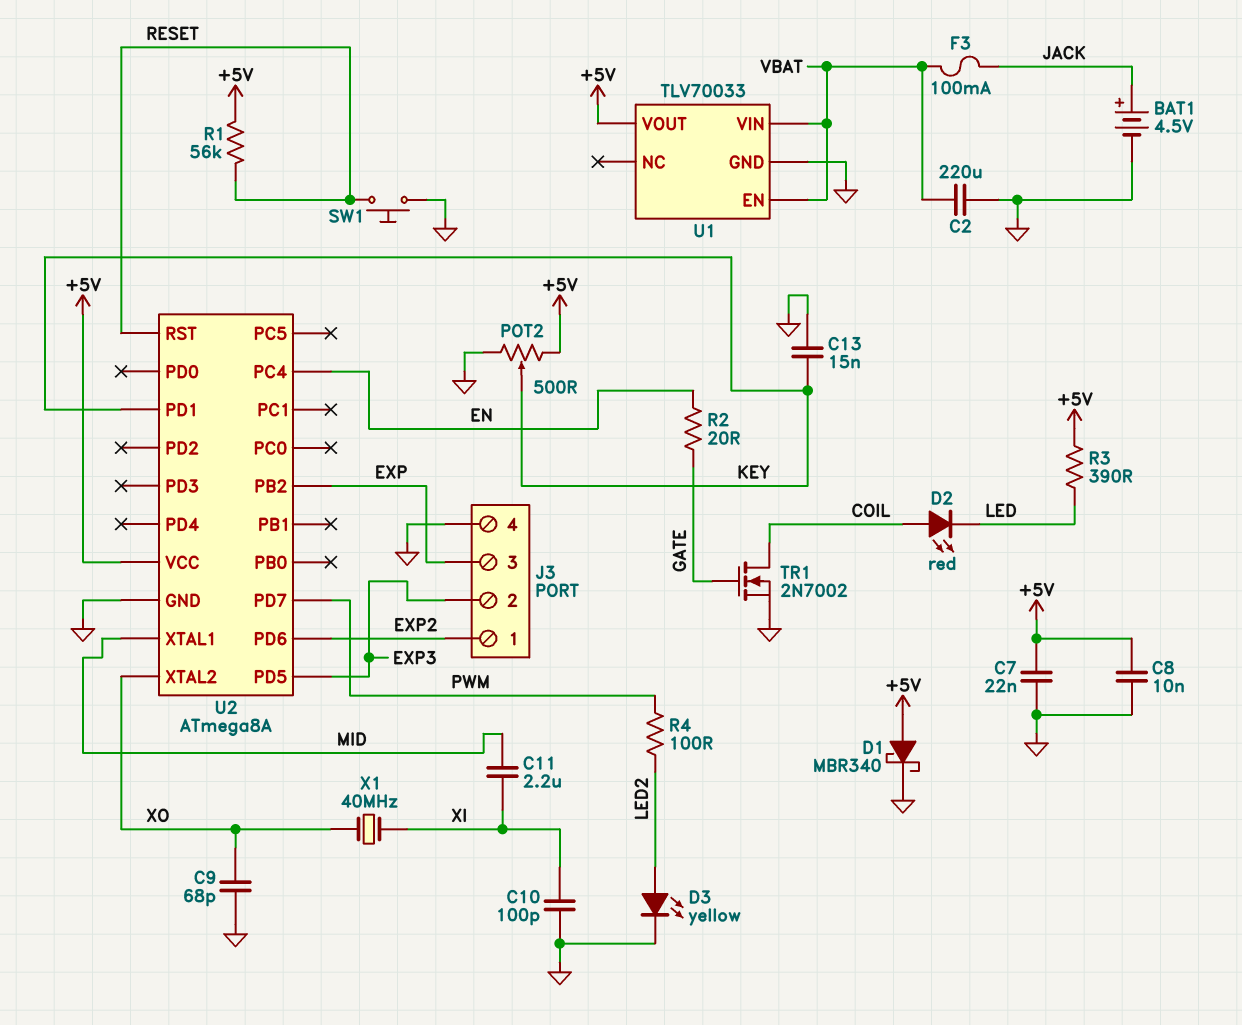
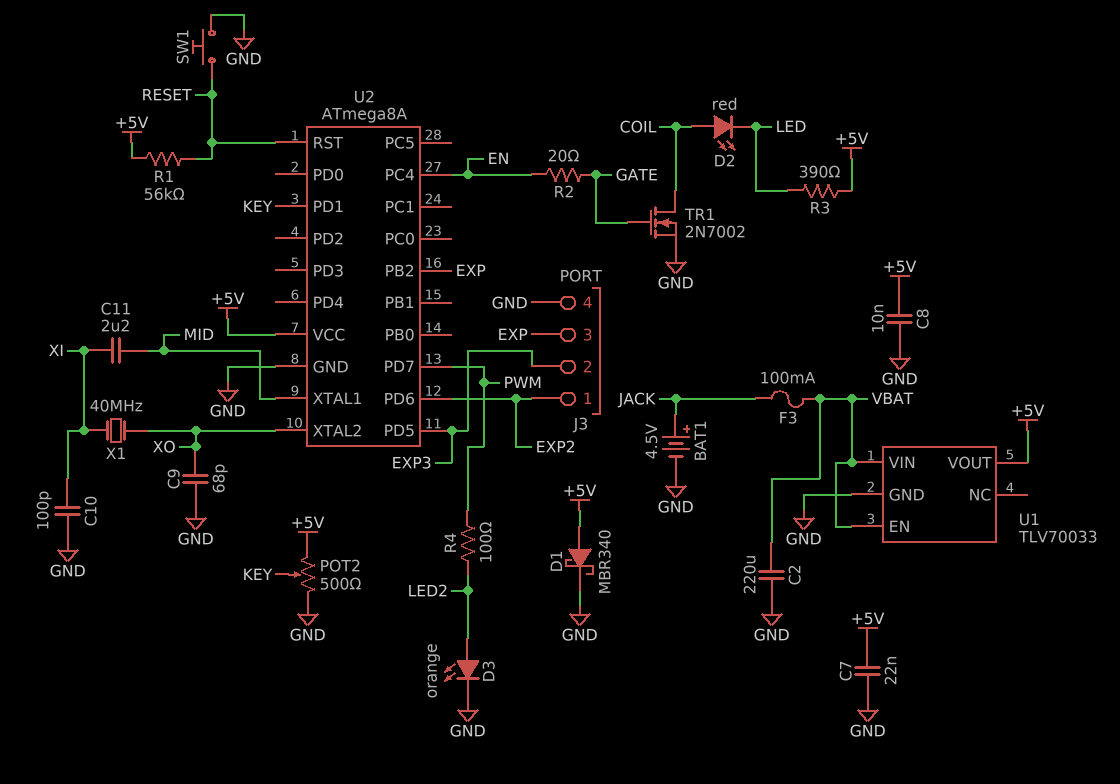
C13: 15nF (GND, KEY) -> none
D3: LED yellow (A LED2, K GND) -> LED orange (A LED2, K GND)

